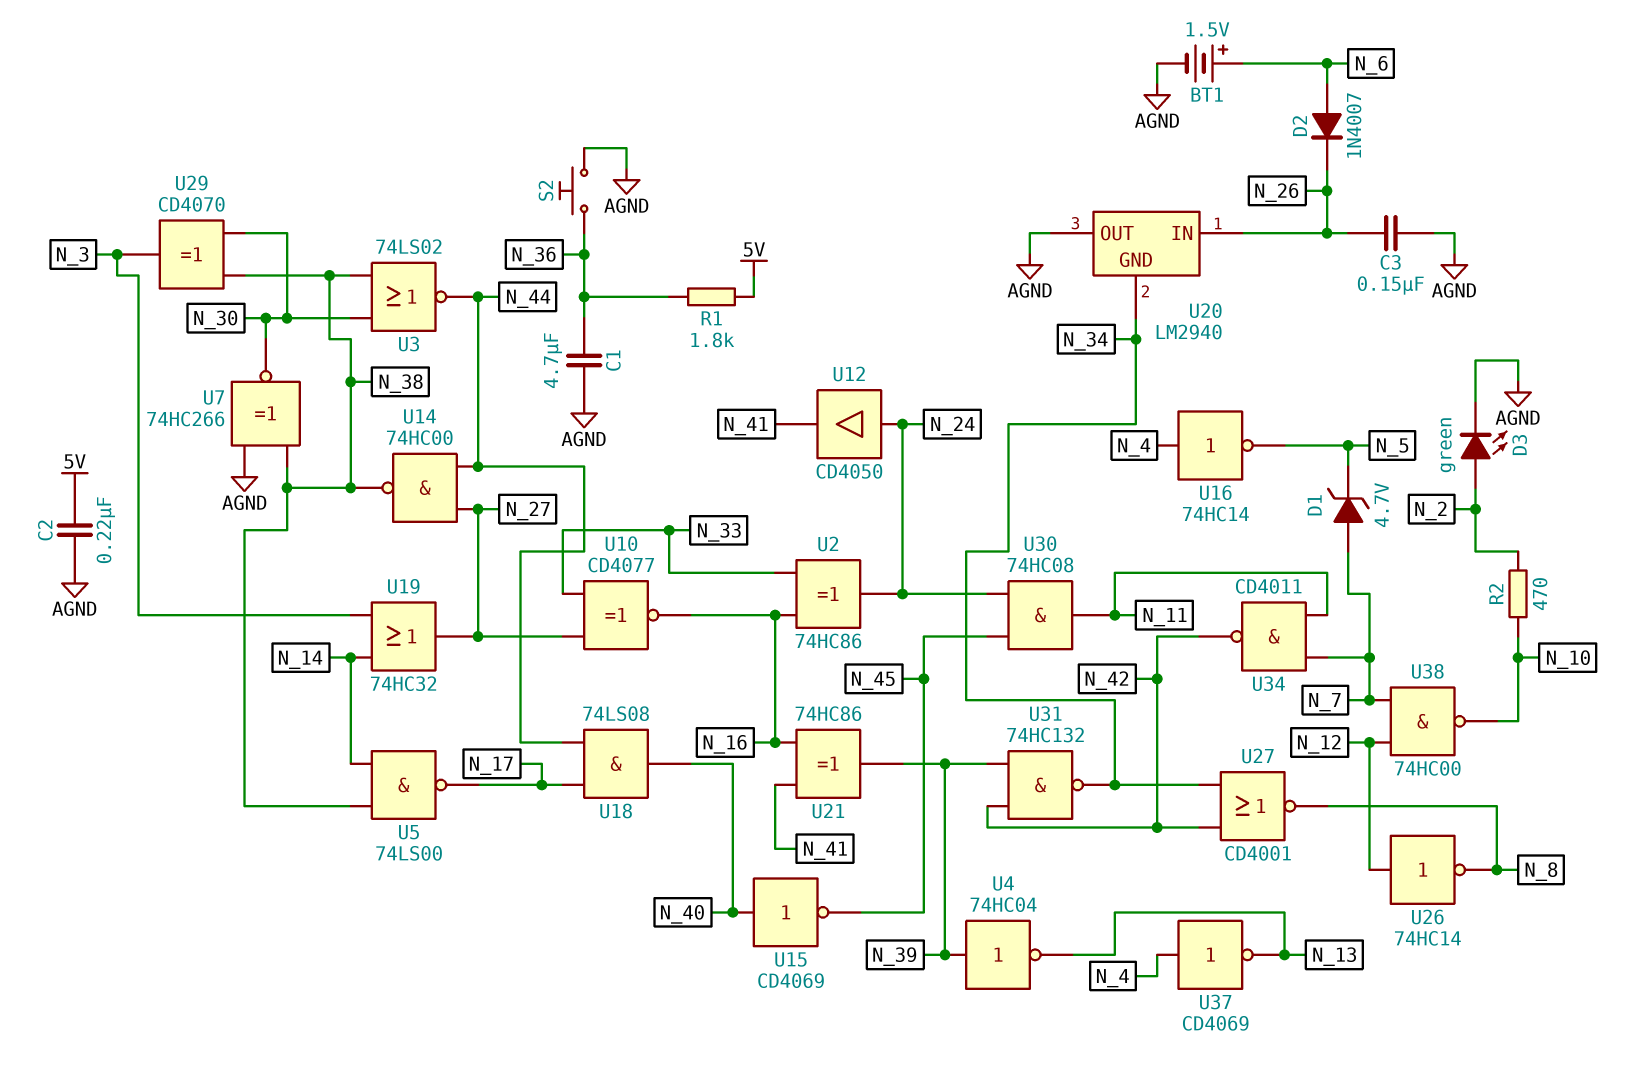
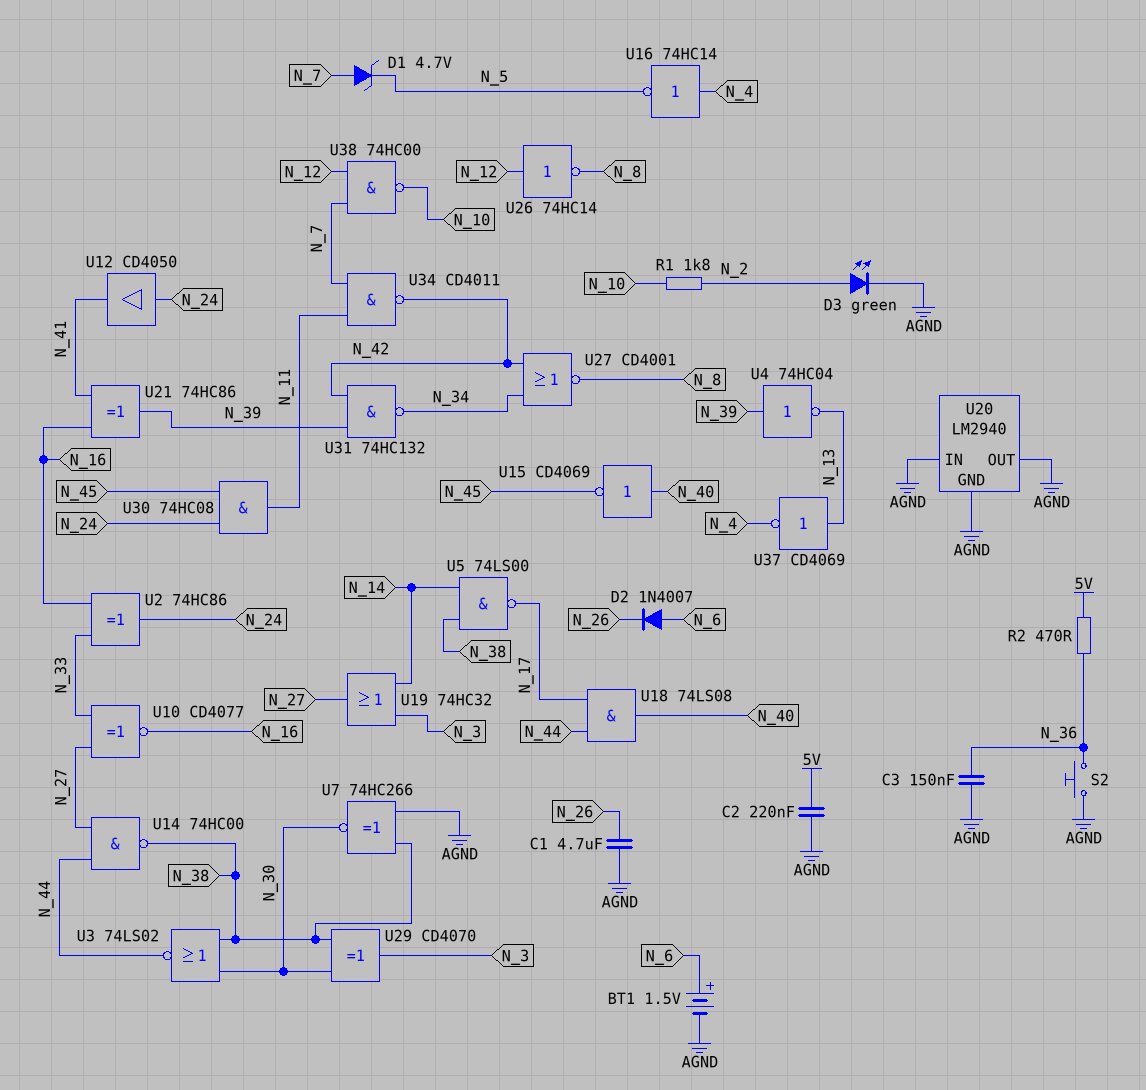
C1: 4.7uF (AGND, N_36) -> 4.7uF (AGND, N_26)
C3: 150nF (AGND, N_26) -> 150nF (AGND, N_36)
R1: 1.8k (5V, N_36) -> 1.8k (N_2, N_10)
R2: 470 (N_2, N_10) -> 470 (5V, N_36)
U20 pin GND: N_34 -> AGND
U20 pin IN: N_26 -> AGND
U37: NOT CD4069 (in N_4, out N_13) -> NOT CD4069 (in N_13, out N_4)

